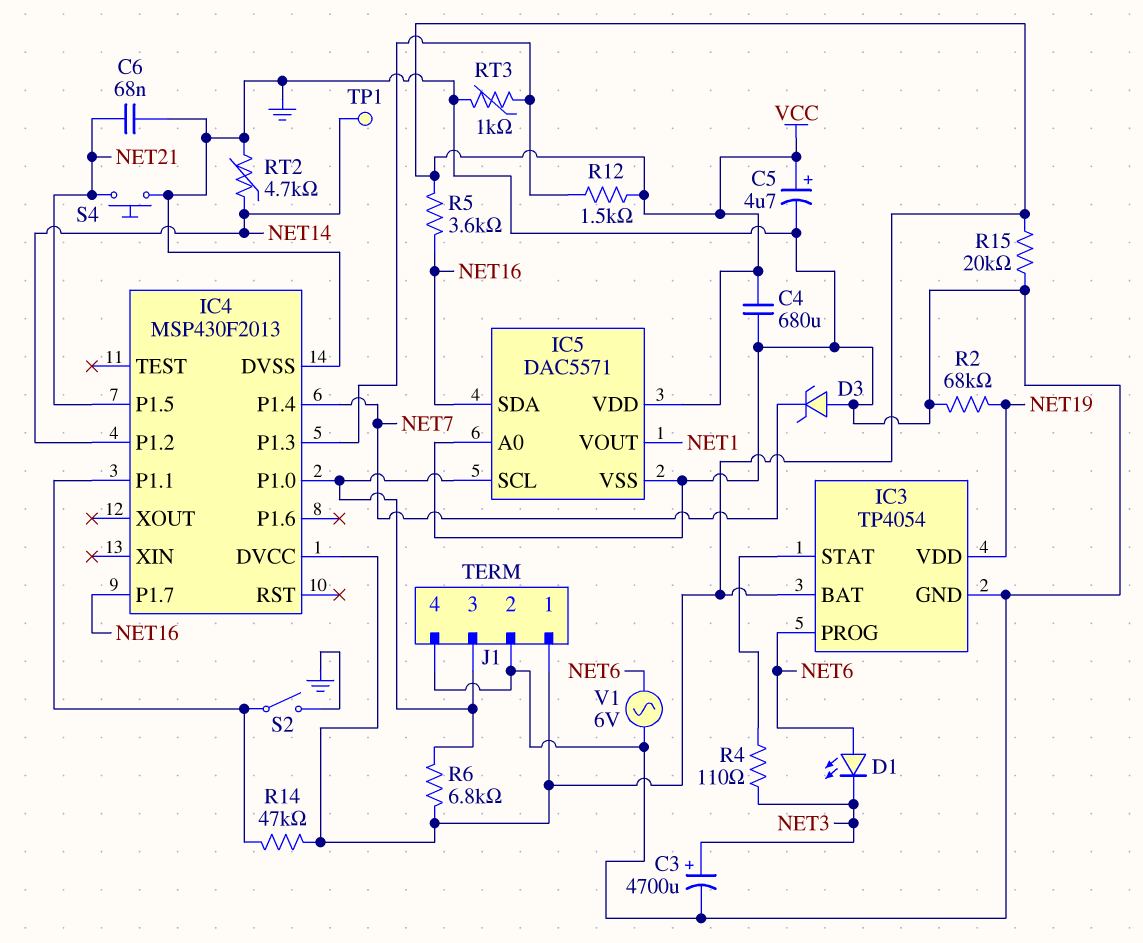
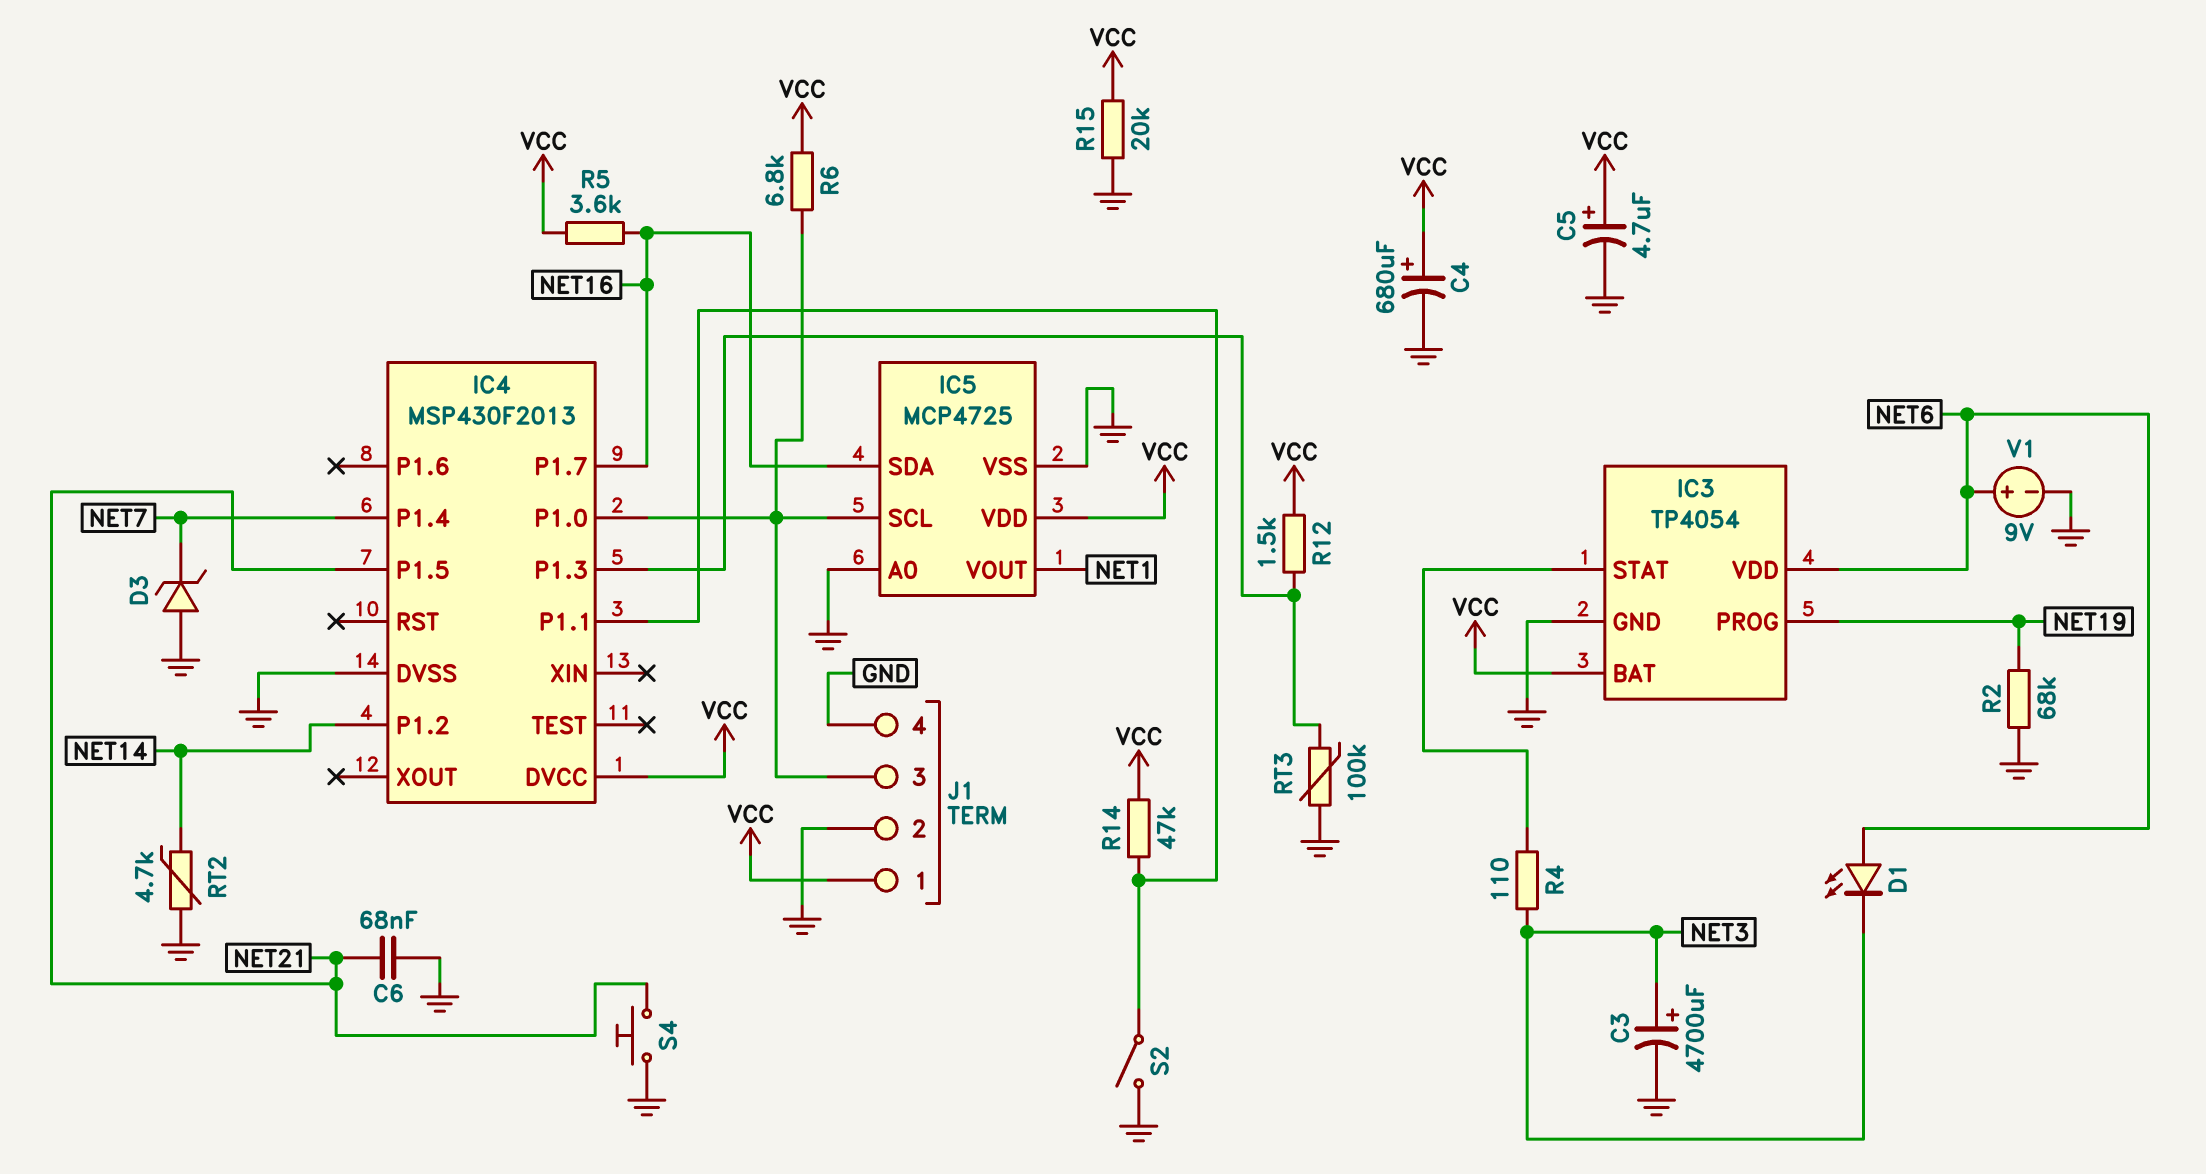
C4: 680uF (GND, VCC) -> 680uF (plus VCC, minus GND)
IC3 pin PROG: NET6 -> NET19
IC3 pin VDD: NET19 -> NET6
IC5: DAC5571 -> MCP4725
RT3: 1k (GND, IC4/P1.3) -> 100k (GND, IC4/P1.3)
TP1: test point (NET14) -> none
V1: AC 6V (GND, NET6) -> 9V (plus NET6, minus GND)

